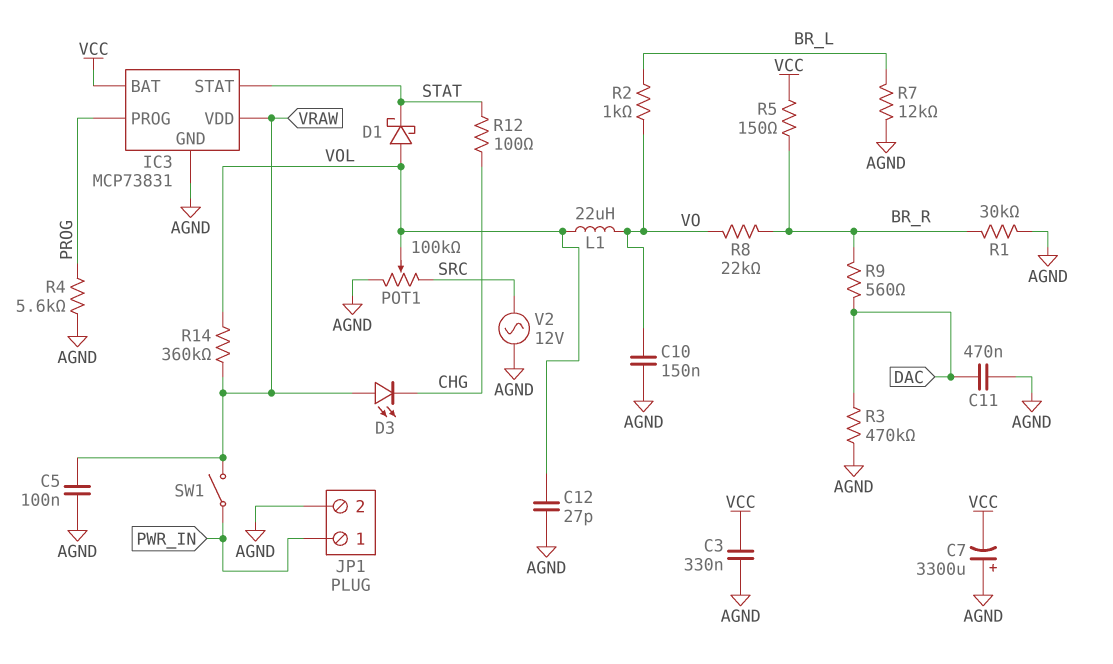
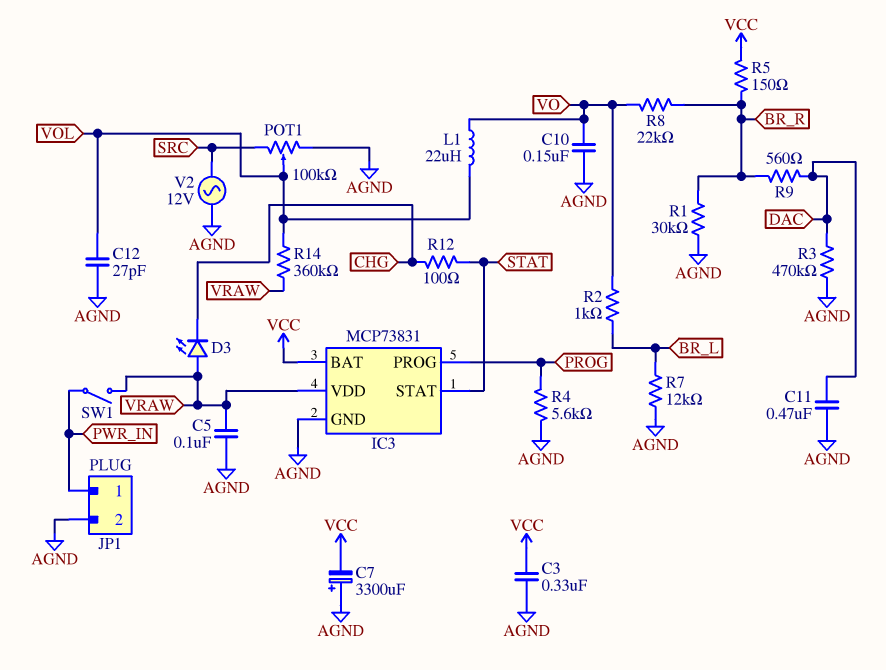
D1: schottky (A VOL, K STAT) -> none

